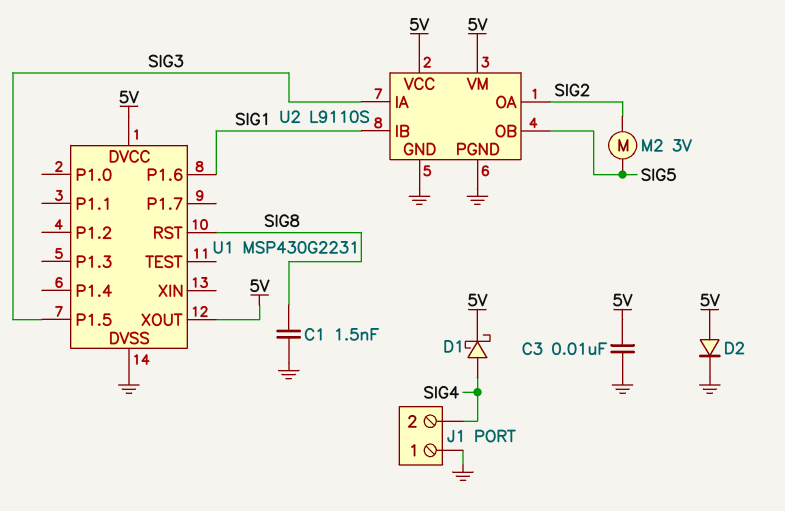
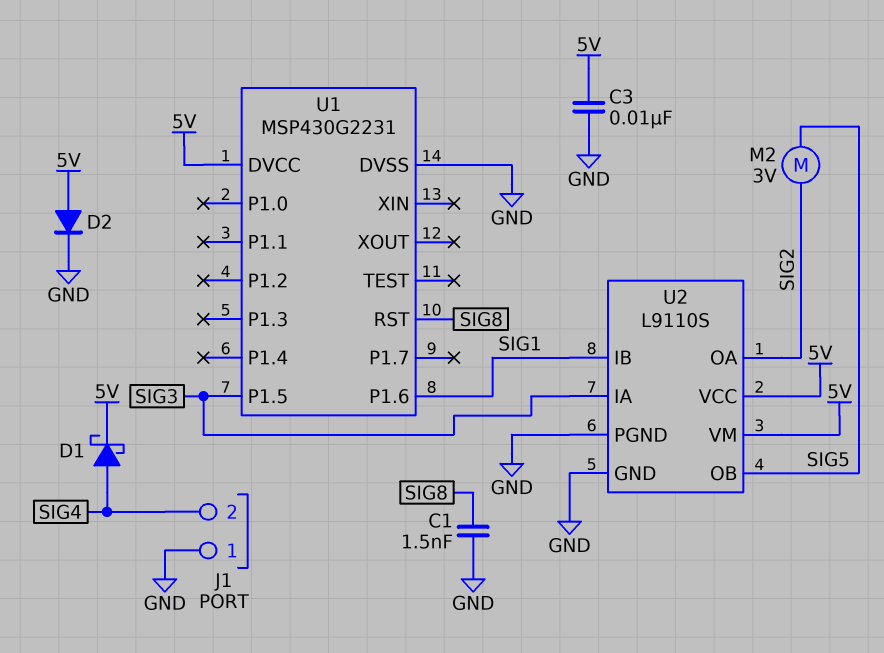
U1 pin XOUT: 5V -> none

